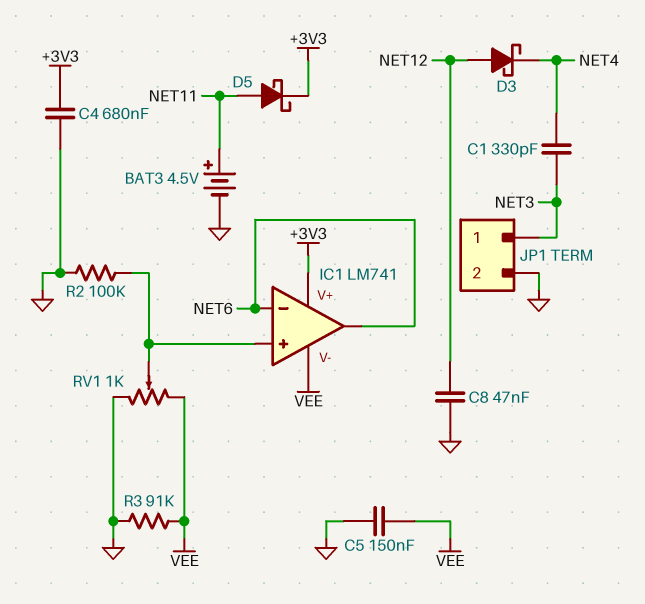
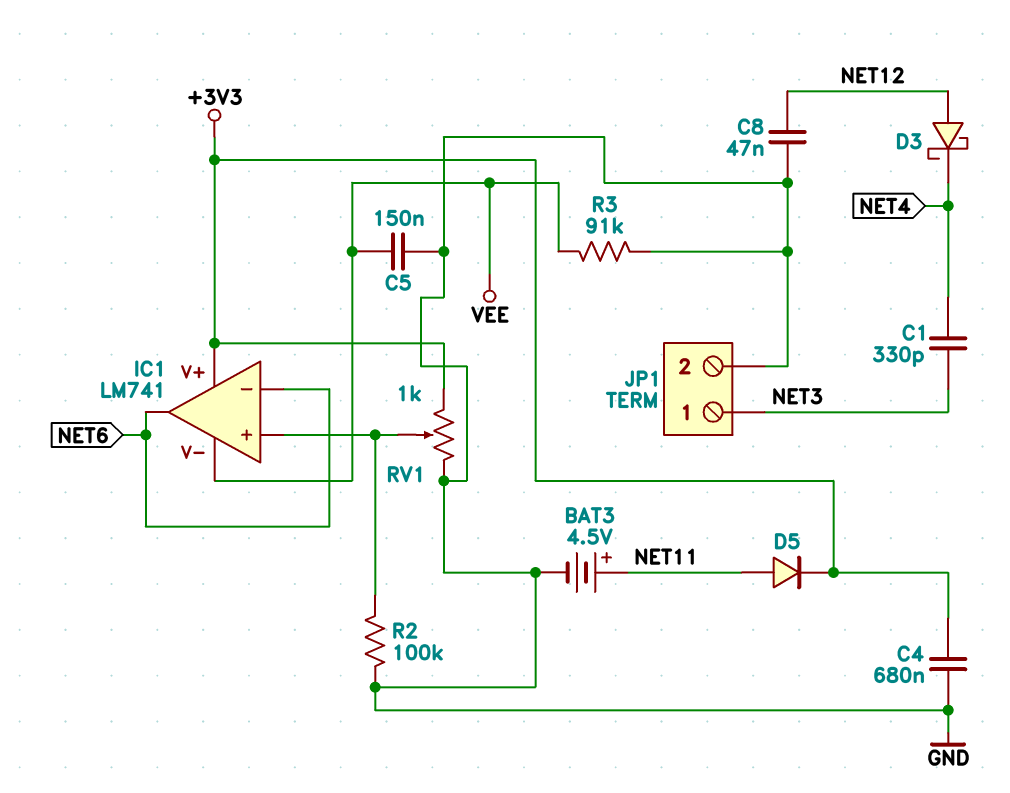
D5: schottky (A NET11, K +3V3) -> diode (A NET11, K +3V3)
RV1: 1k (GND, VEE, wiper IC1/in+) -> 1k (+3V3, GND, wiper IC1/in+)

